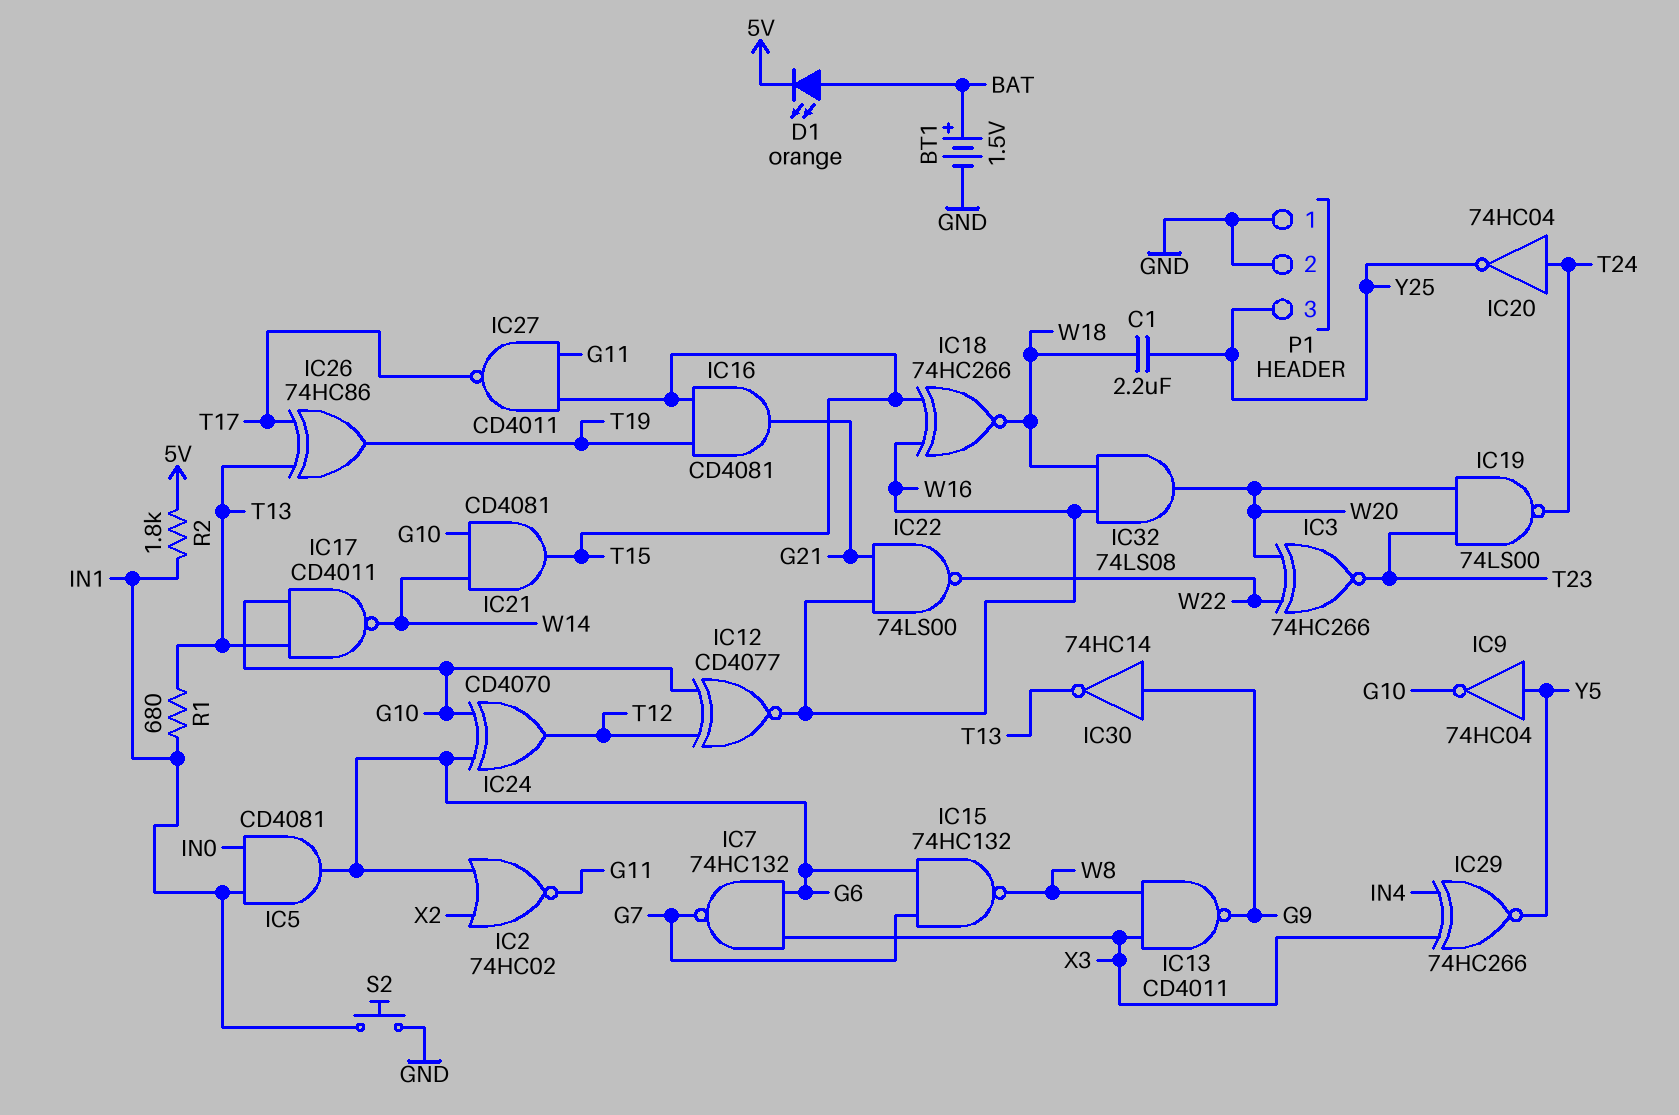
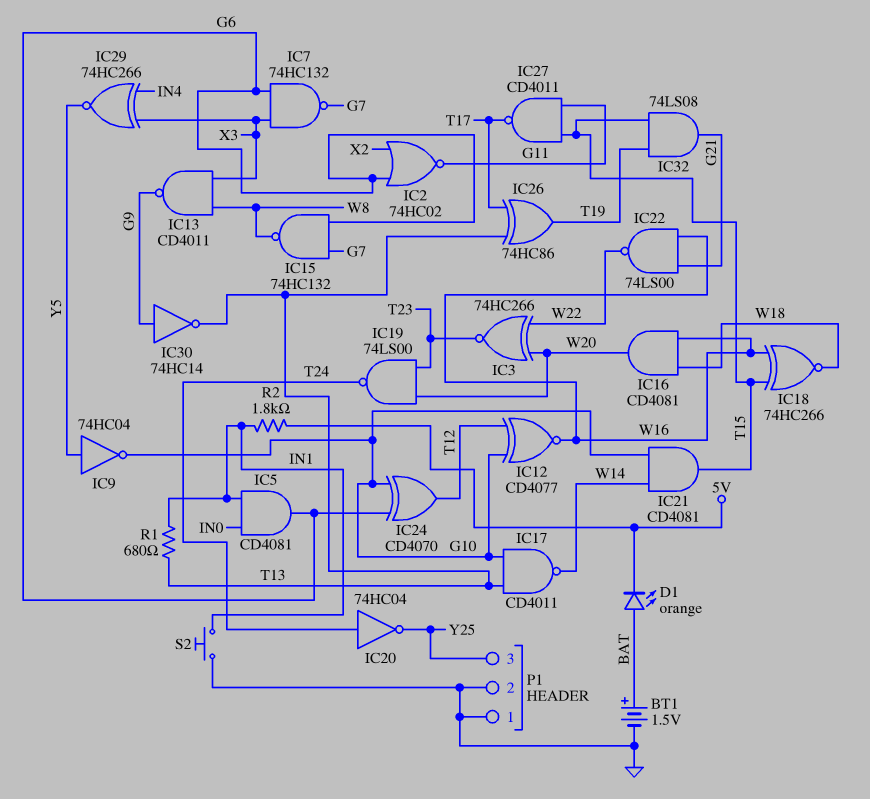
C1: 2.2uF (W18, Y25) -> none
IC16: AND CD4081 (in T15, in T19, out G21) -> AND CD4081 (in W16, in W18, out W20)
IC32: AND 74LS08 (in W16, in W18, out W20) -> AND 74LS08 (in T15, in T19, out G21)

